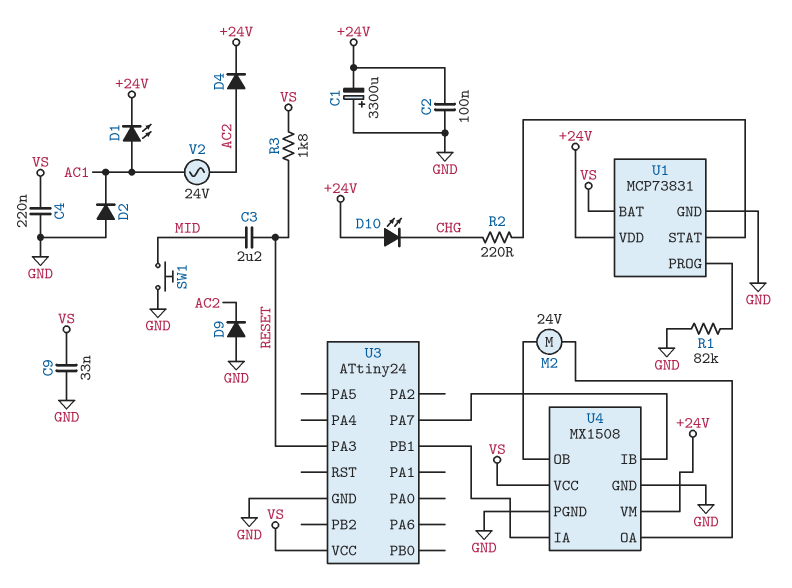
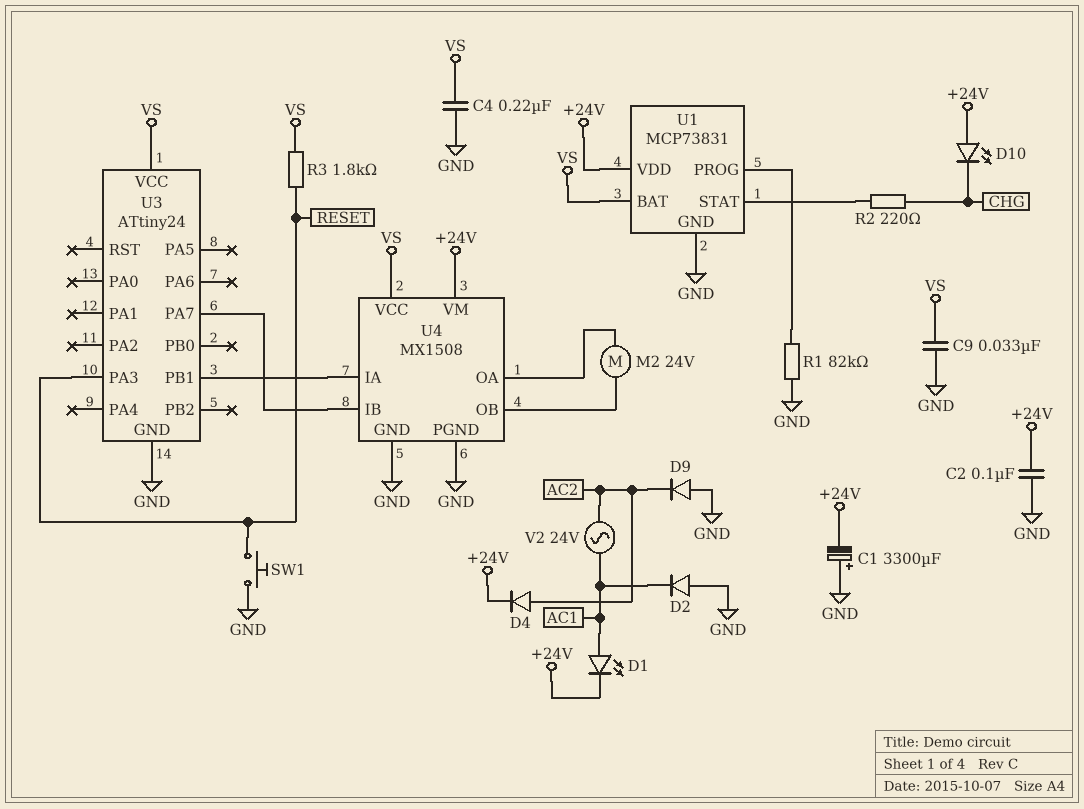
C3: 2.2uF (MID, RESET) -> none
SW1: button (GND, MID) -> button (GND, RESET)

